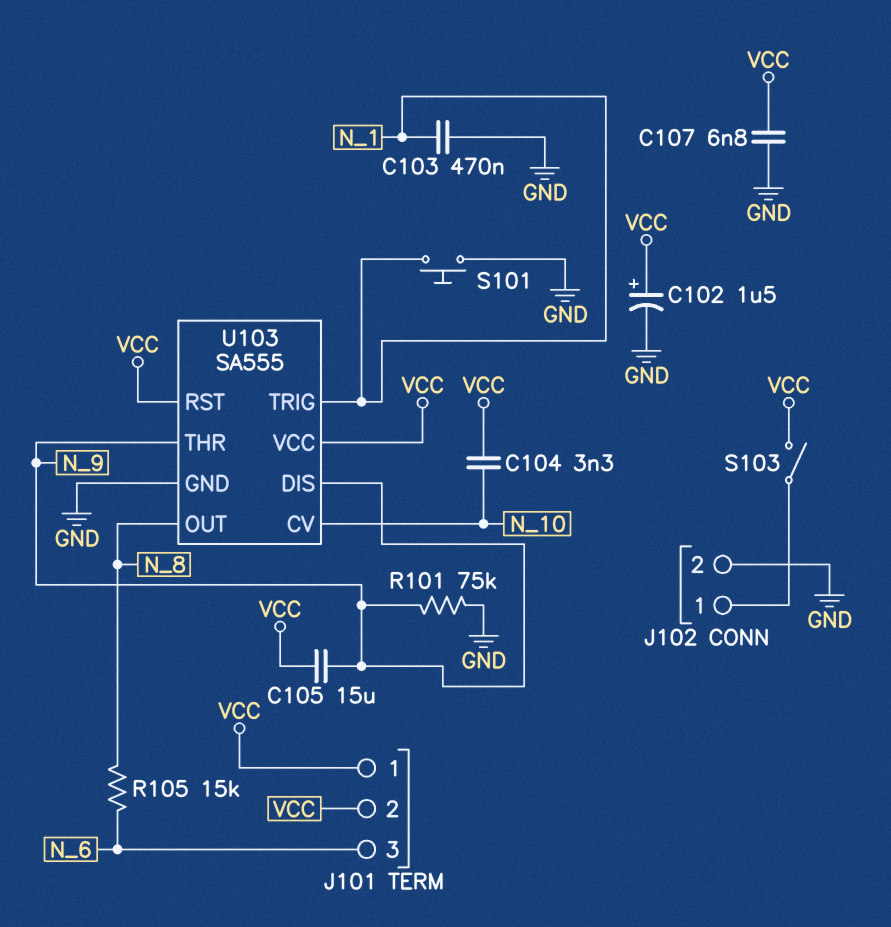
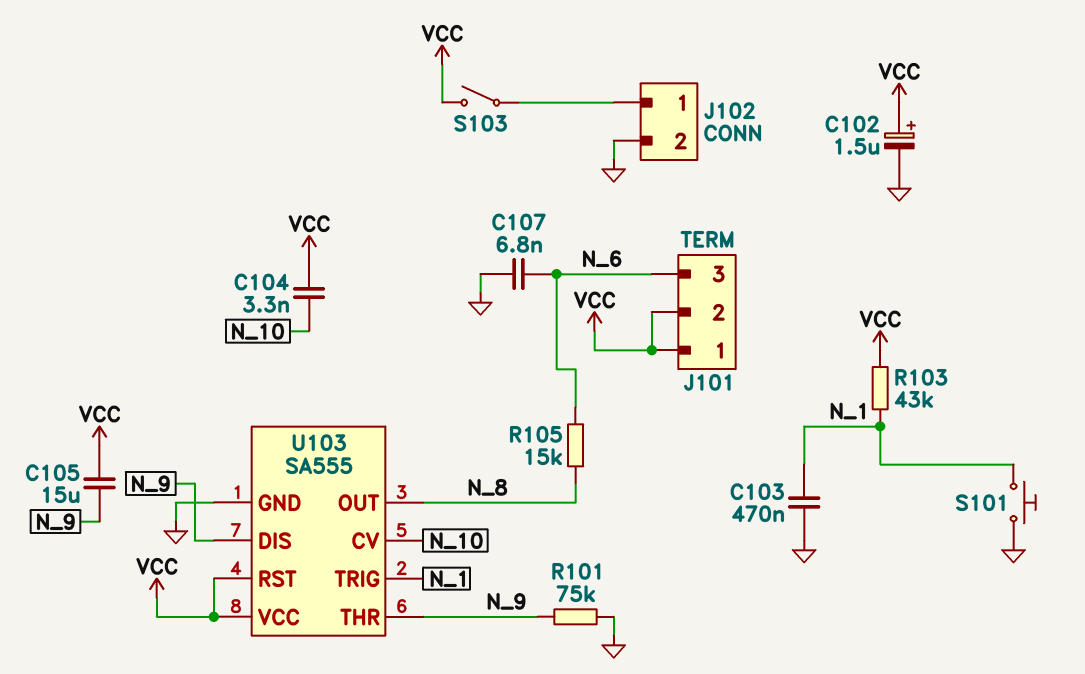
C107: 6.8nF (GND, VCC) -> 6.8nF (GND, N_6)
R103: none -> 43k (N_1, VCC)

